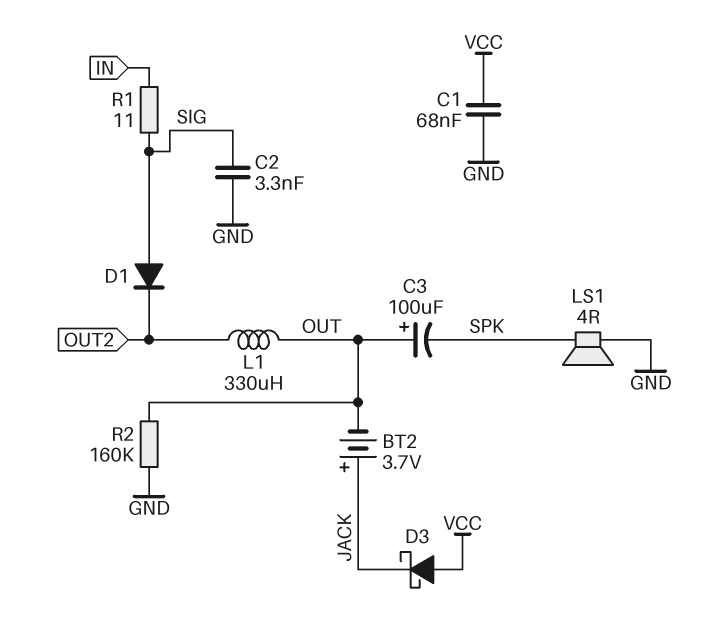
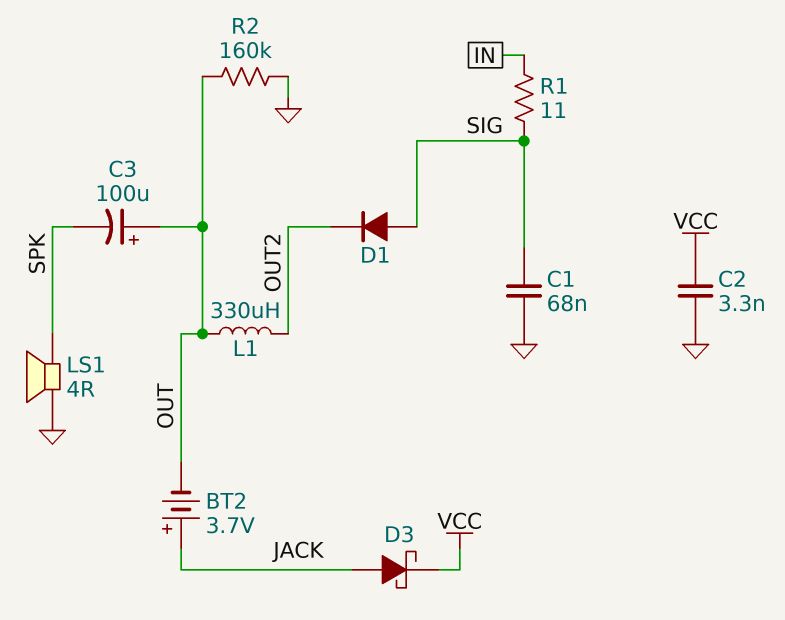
C1: 68nF (GND, VCC) -> 68nF (GND, SIG)
C2: 3.3nF (GND, SIG) -> 3.3nF (GND, VCC)
D3: schottky (A VCC, K JACK) -> schottky (A JACK, K VCC)

